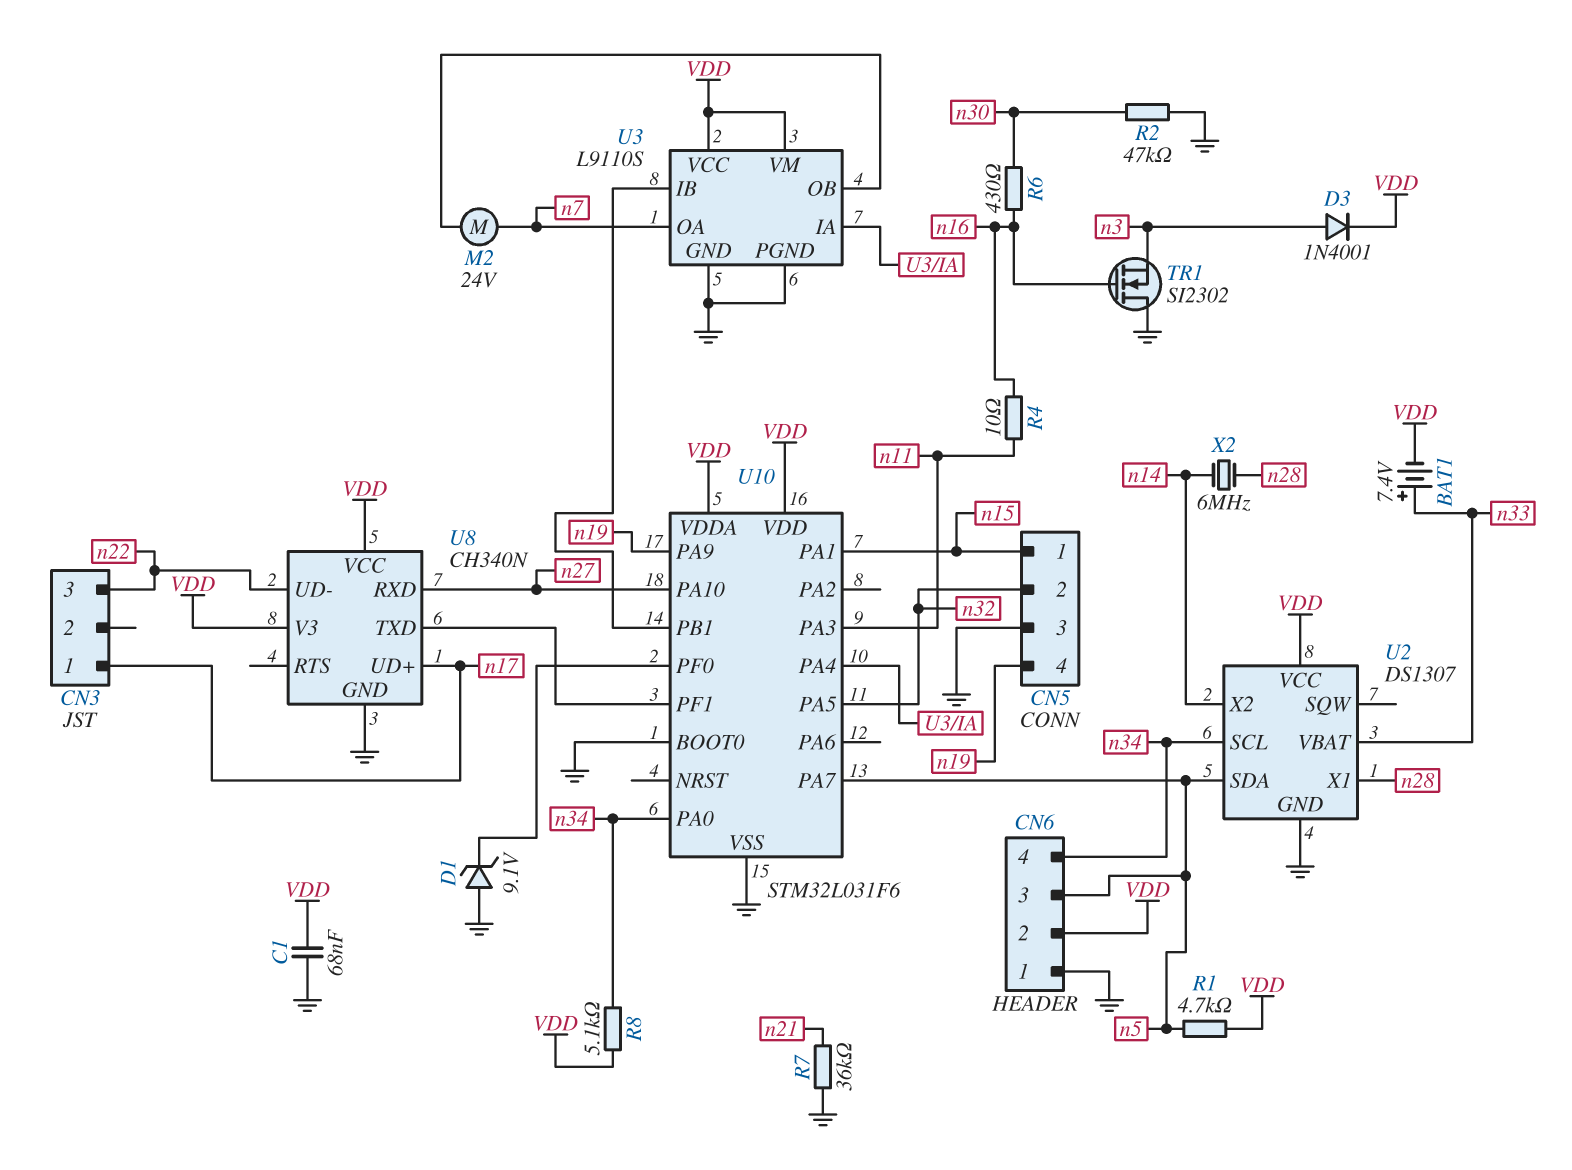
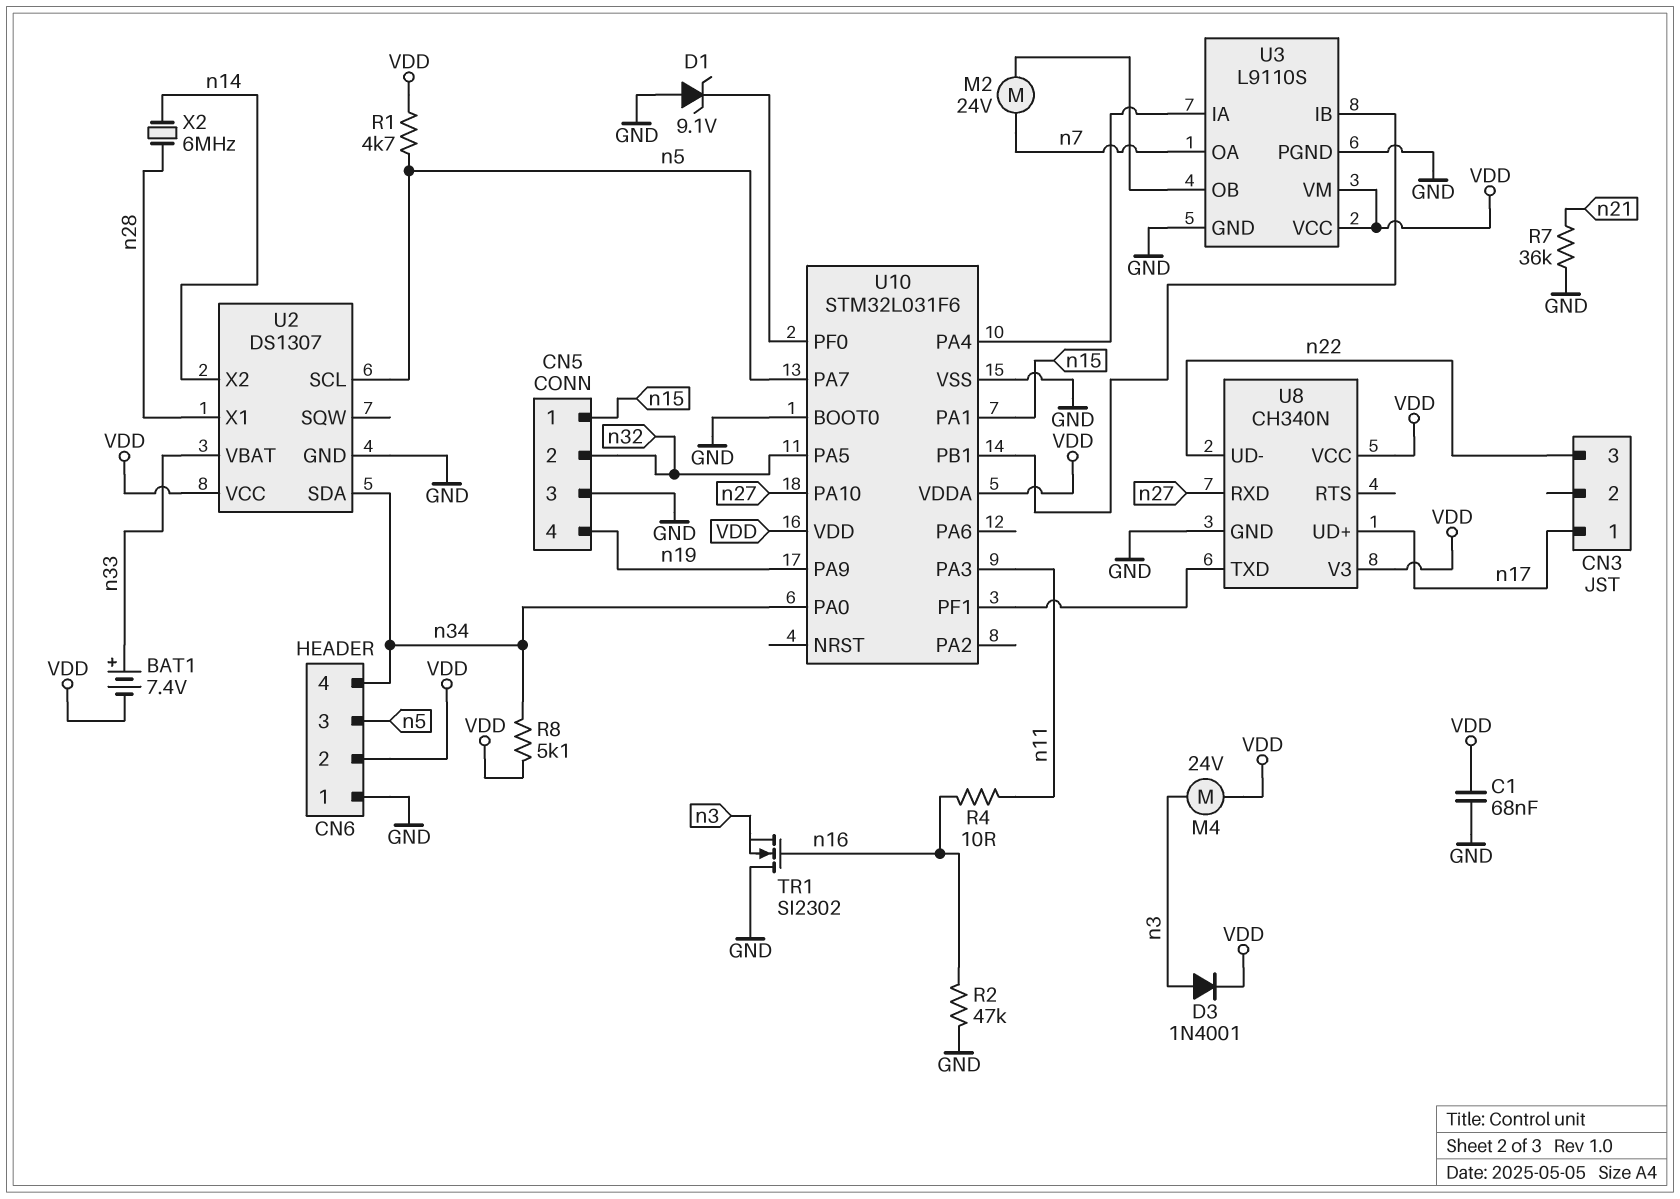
M4: none -> motor 24V (VDD, n3)
R2: 47k (GND, n30) -> 47k (GND, n16)
R6: 430 (n16, n30) -> none
U2 pin SCL: n34 -> n5
U2 pin SDA: n5 -> n34

